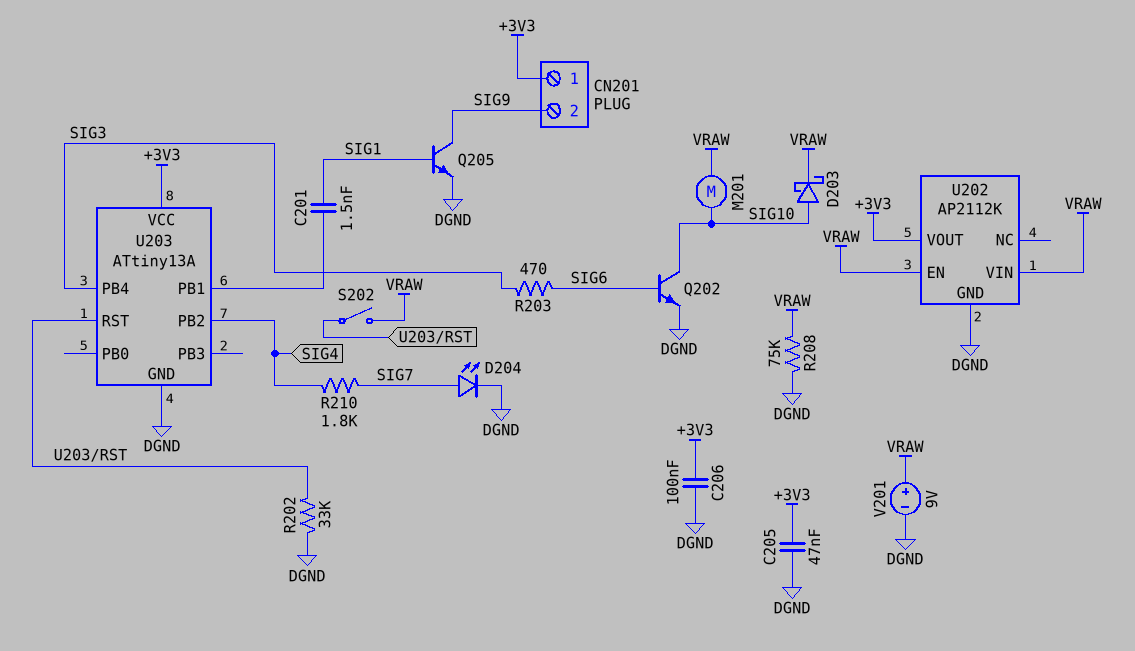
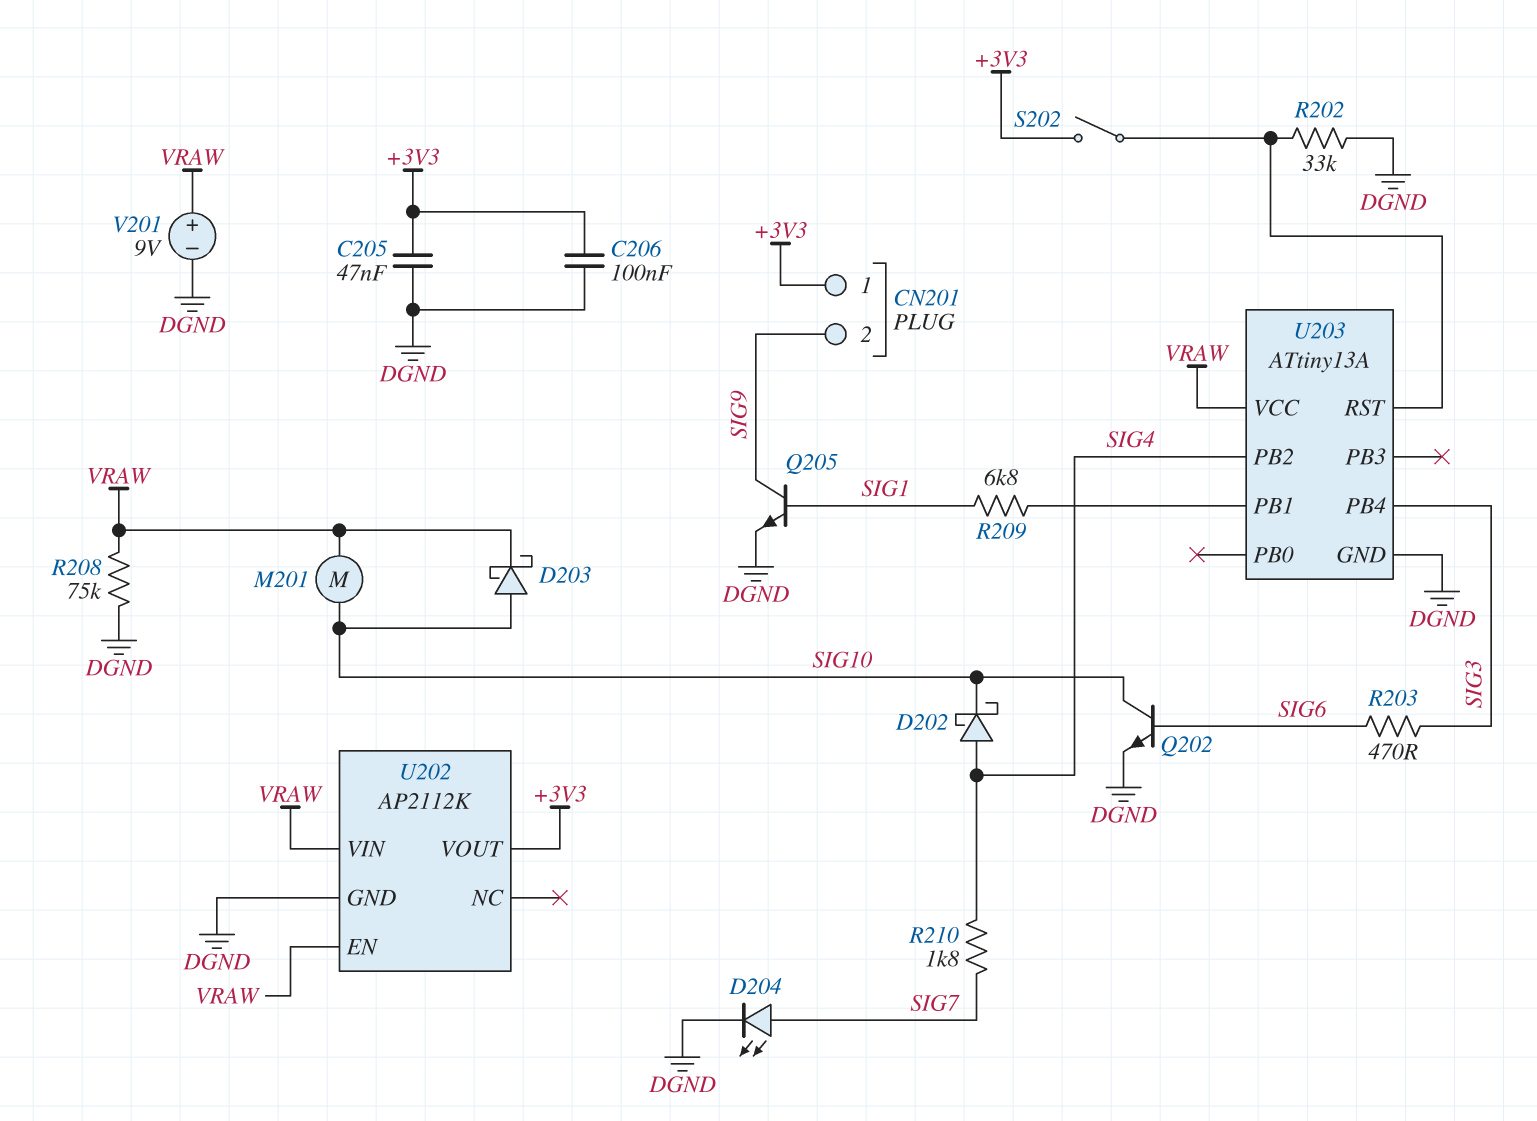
C201: 1.5nF (SIG1, U203/PB1) -> none
D202: none -> schottky (A SIG4, K SIG10)
R209: none -> 6.8k (SIG1, U203/PB1)
S202: switch (U203/RST, VRAW) -> switch (+3V3, U203/RST)
U203 pin VCC: +3V3 -> VRAW

